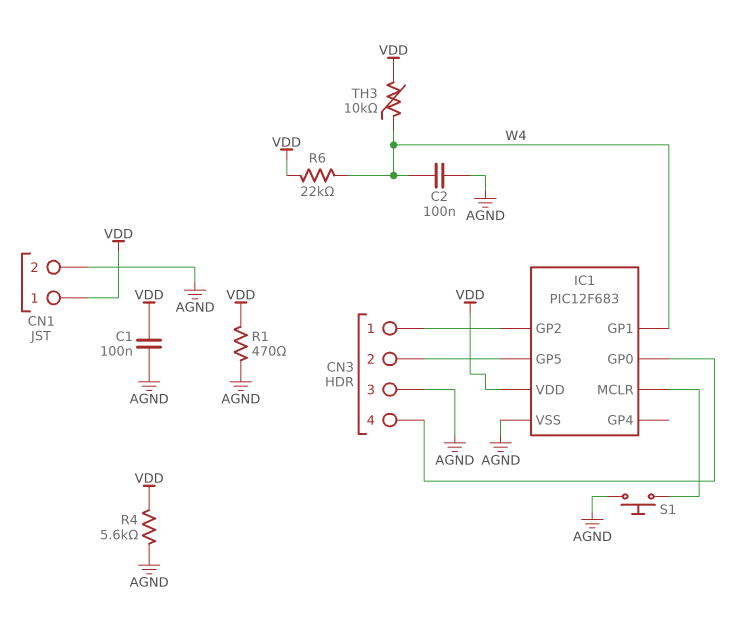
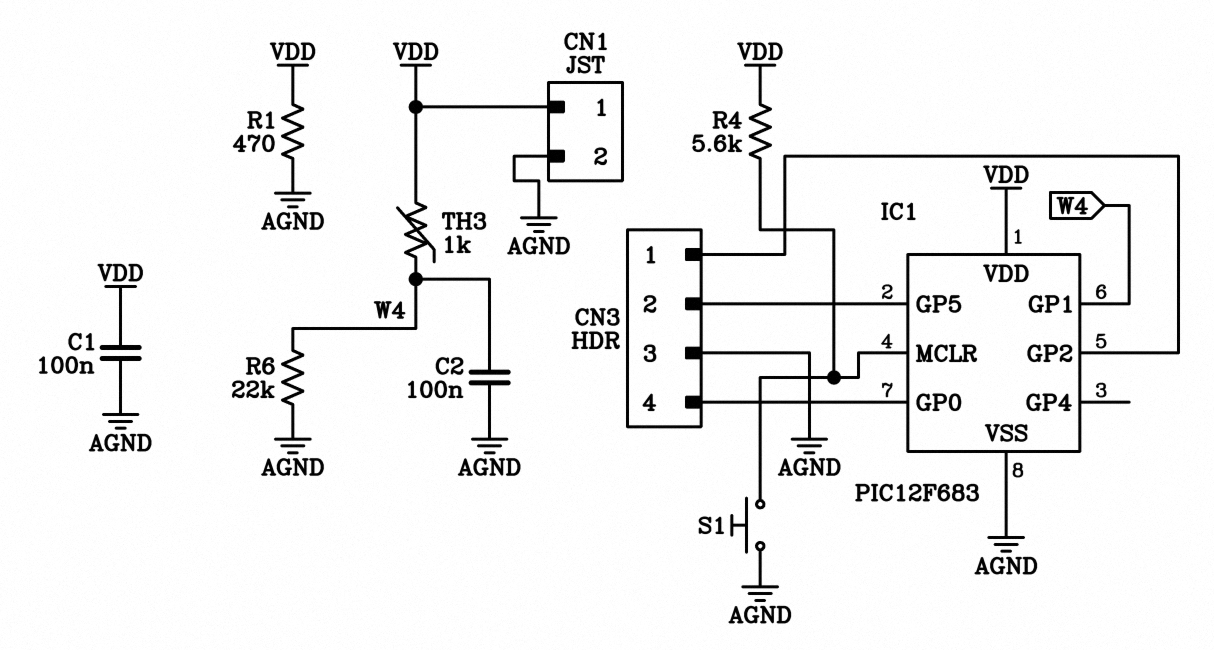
R4: 5.6k (AGND, VDD) -> 5.6k (IC1/MCLR, VDD)
R6: 22k (VDD, W4) -> 22k (AGND, W4)
TH3: 10k (VDD, W4) -> 1k (VDD, W4)

